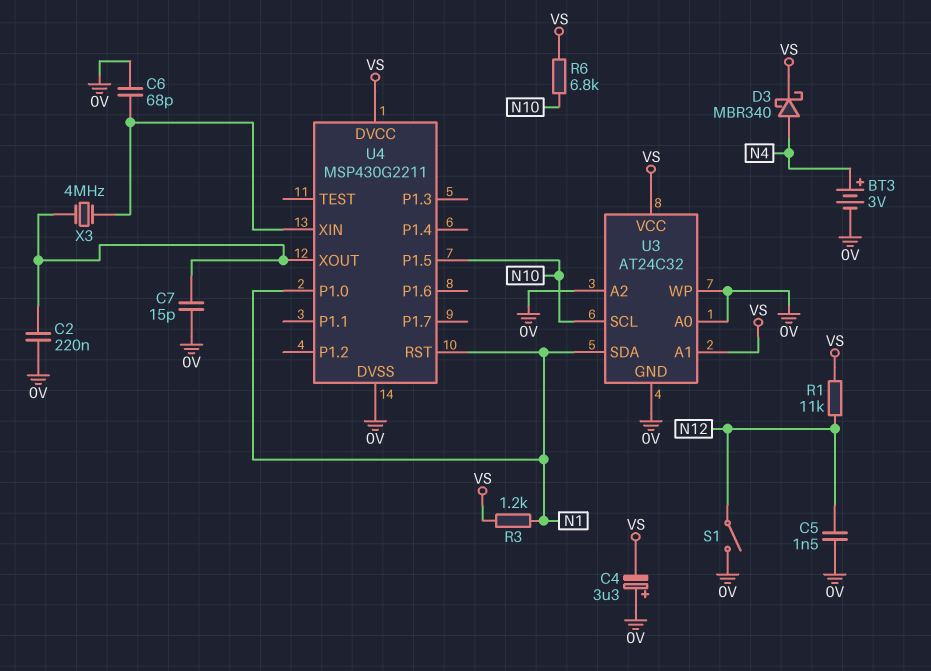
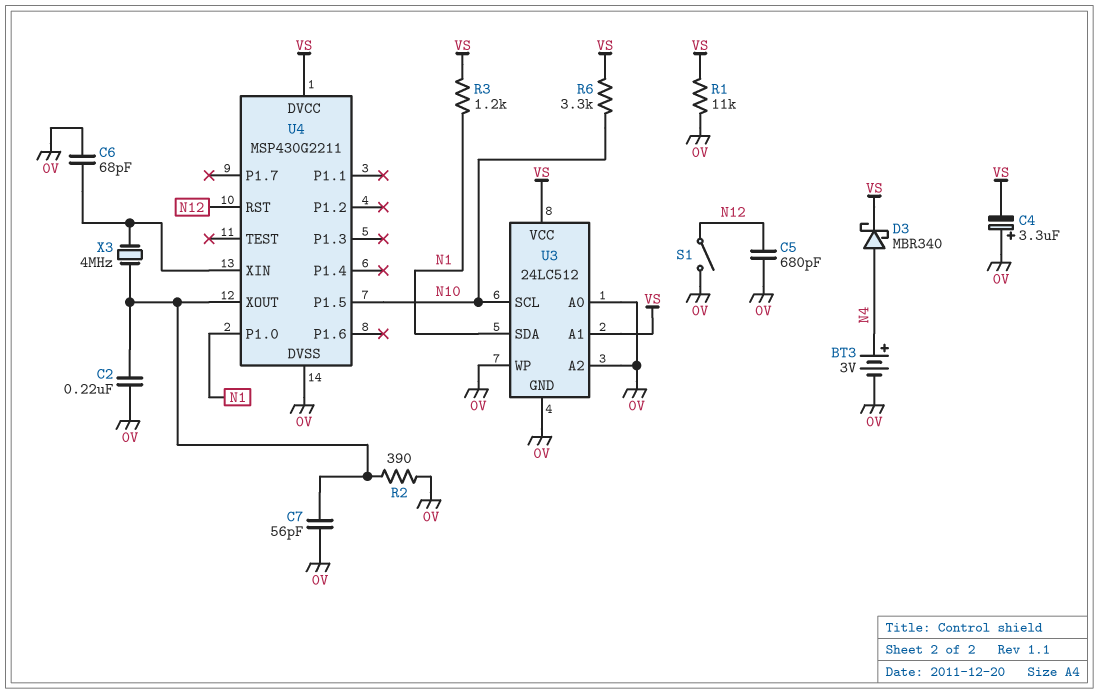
C5: 1.5nF (0V, N12) -> 680pF (0V, N12)
C7: 15pF (0V, U4/XOUT) -> 56pF (0V, U4/XOUT)
R1: 11k (N12, VS) -> 11k (0V, VS)
R2: none -> 390 (0V, U4/XOUT)
R6: 6.8k (N10, VS) -> 3.3k (N10, VS)
U3: AT24C32 -> 24LC512
U4 pin RST: N1 -> N12

